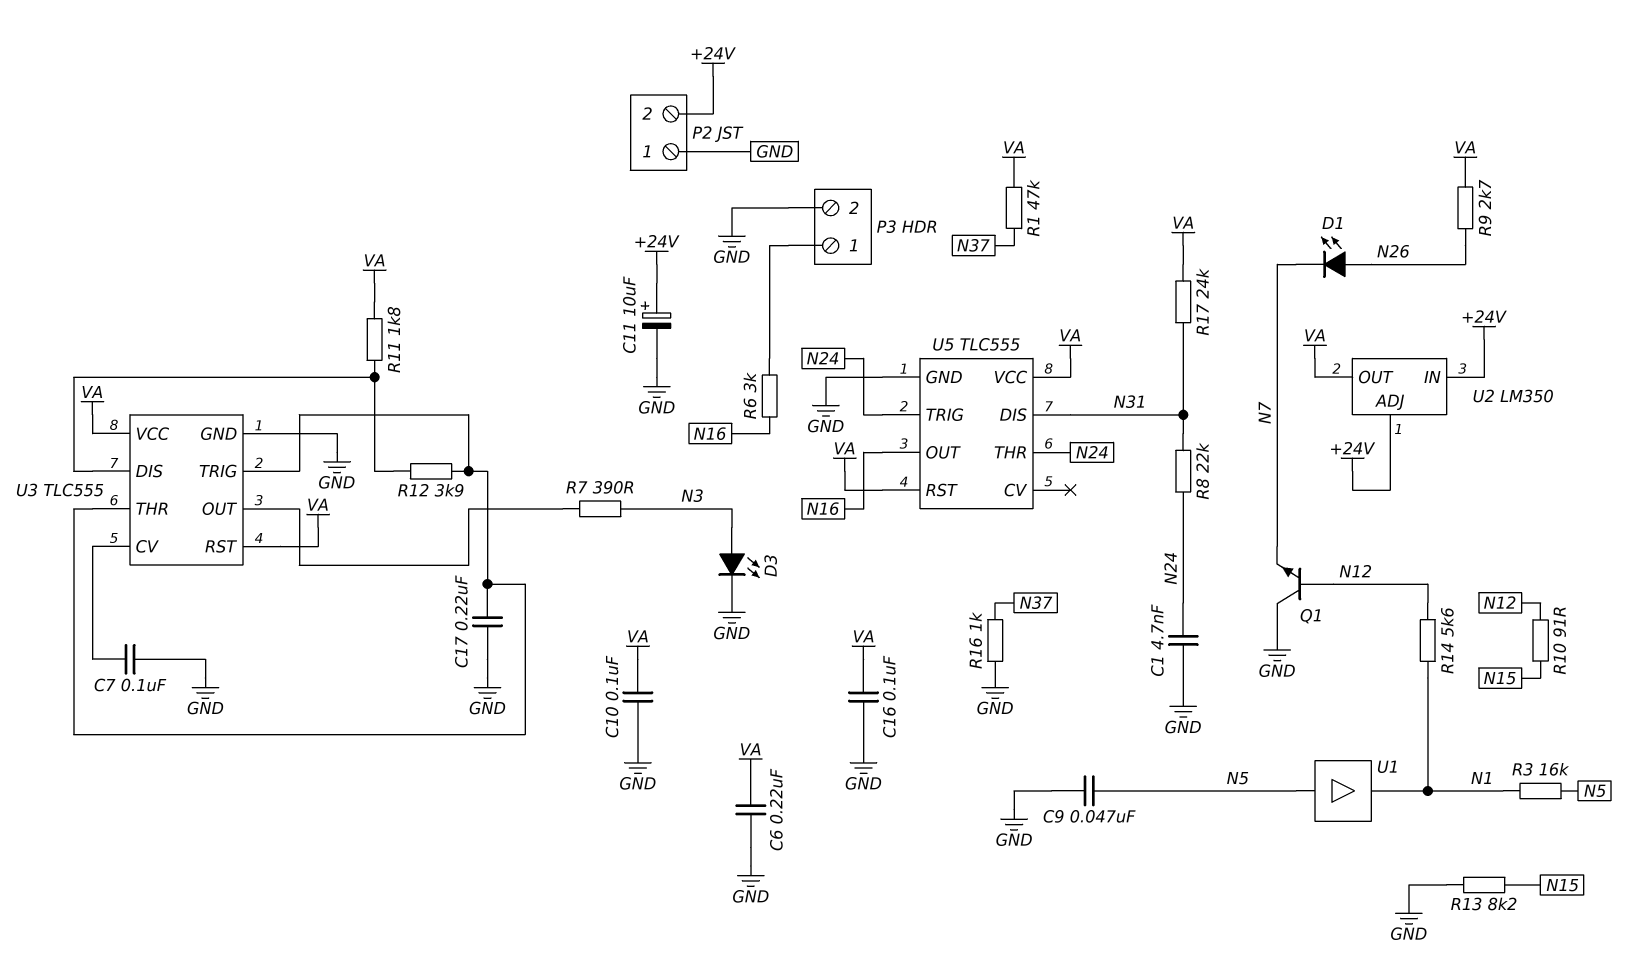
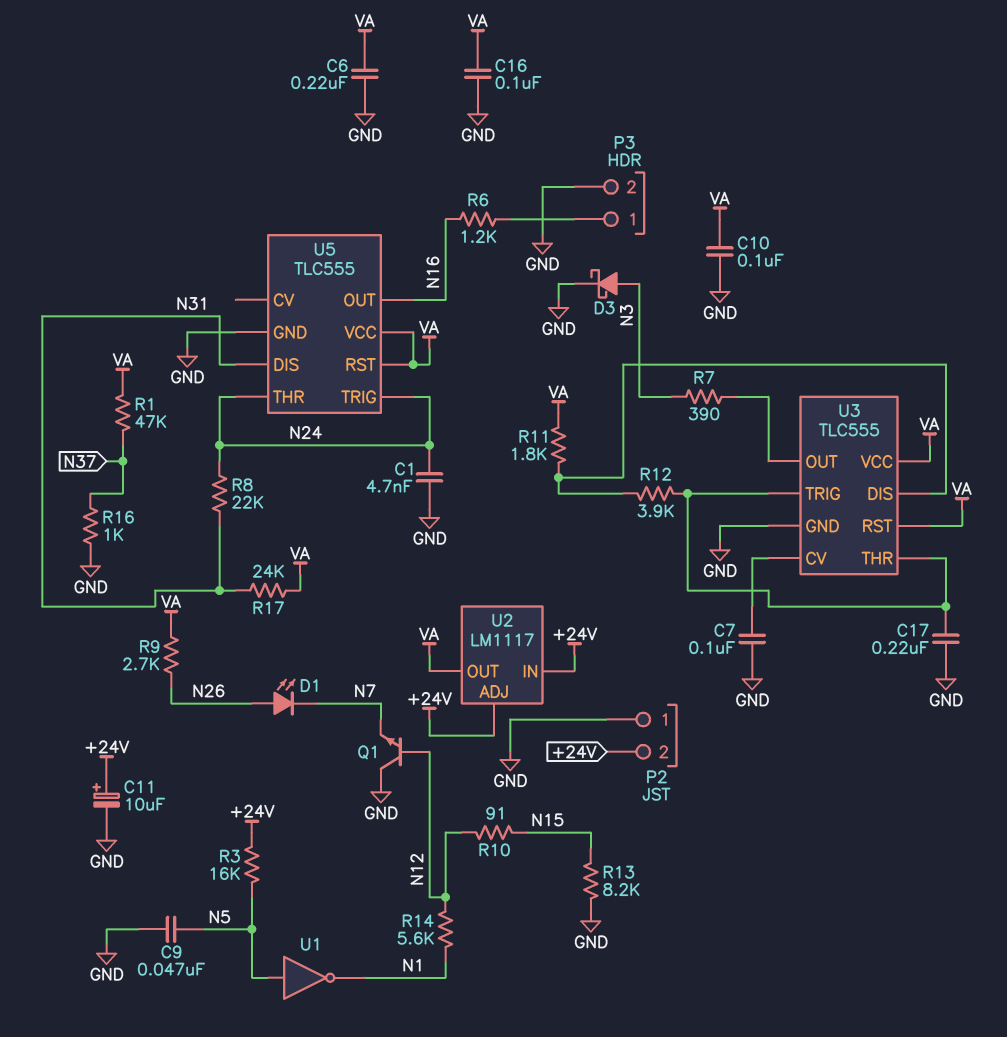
D3: LED (A N3, K GND) -> schottky (A N3, K GND)
R3: 16k (N1, N5) -> 16k (+24V, N5)
R6: 3k (N16, P3/1) -> 1.2k (N16, P3/1)
U1: buffer (in N5, out N1) -> NOT (in N5, out N1)
U2: LM350 -> LM1117

